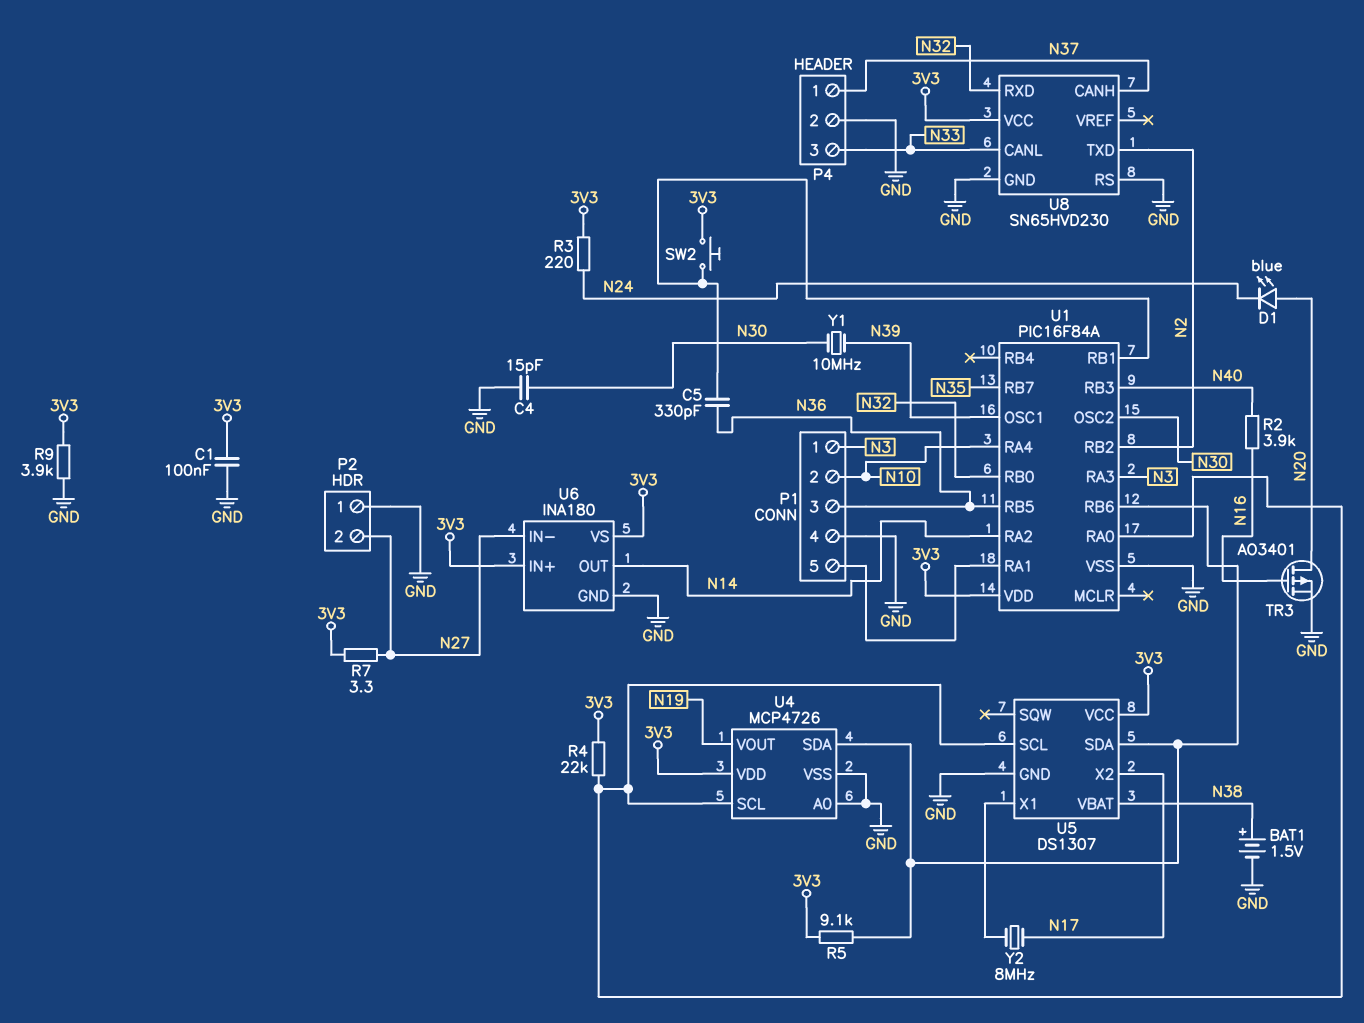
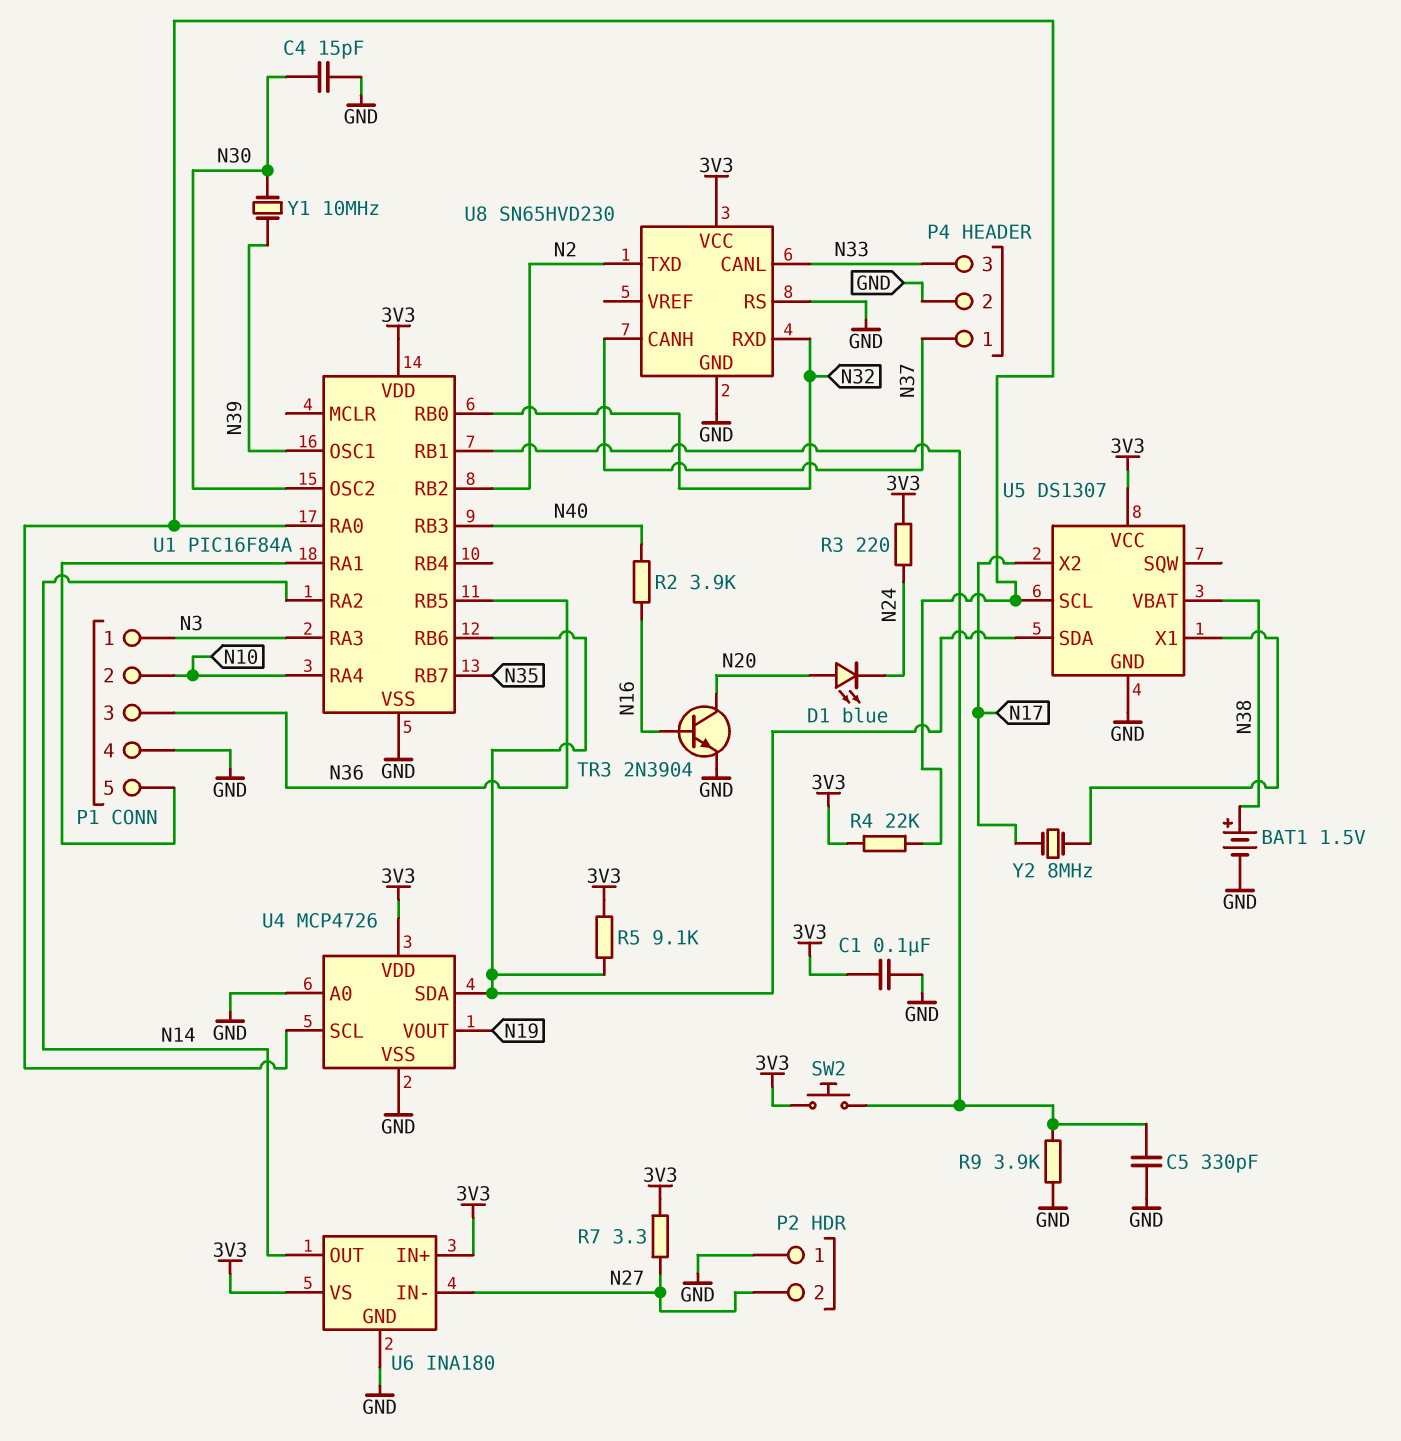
C5: 330pF (N36, U1/RB1) -> 330pF (GND, U1/RB1)
R9: 3.9k (3V3, GND) -> 3.9k (GND, U1/RB1)
TR3: PMOS AO3401 (G N16, D N20, S GND) -> NPN 2N3904 (B N16, C N20, E GND)

